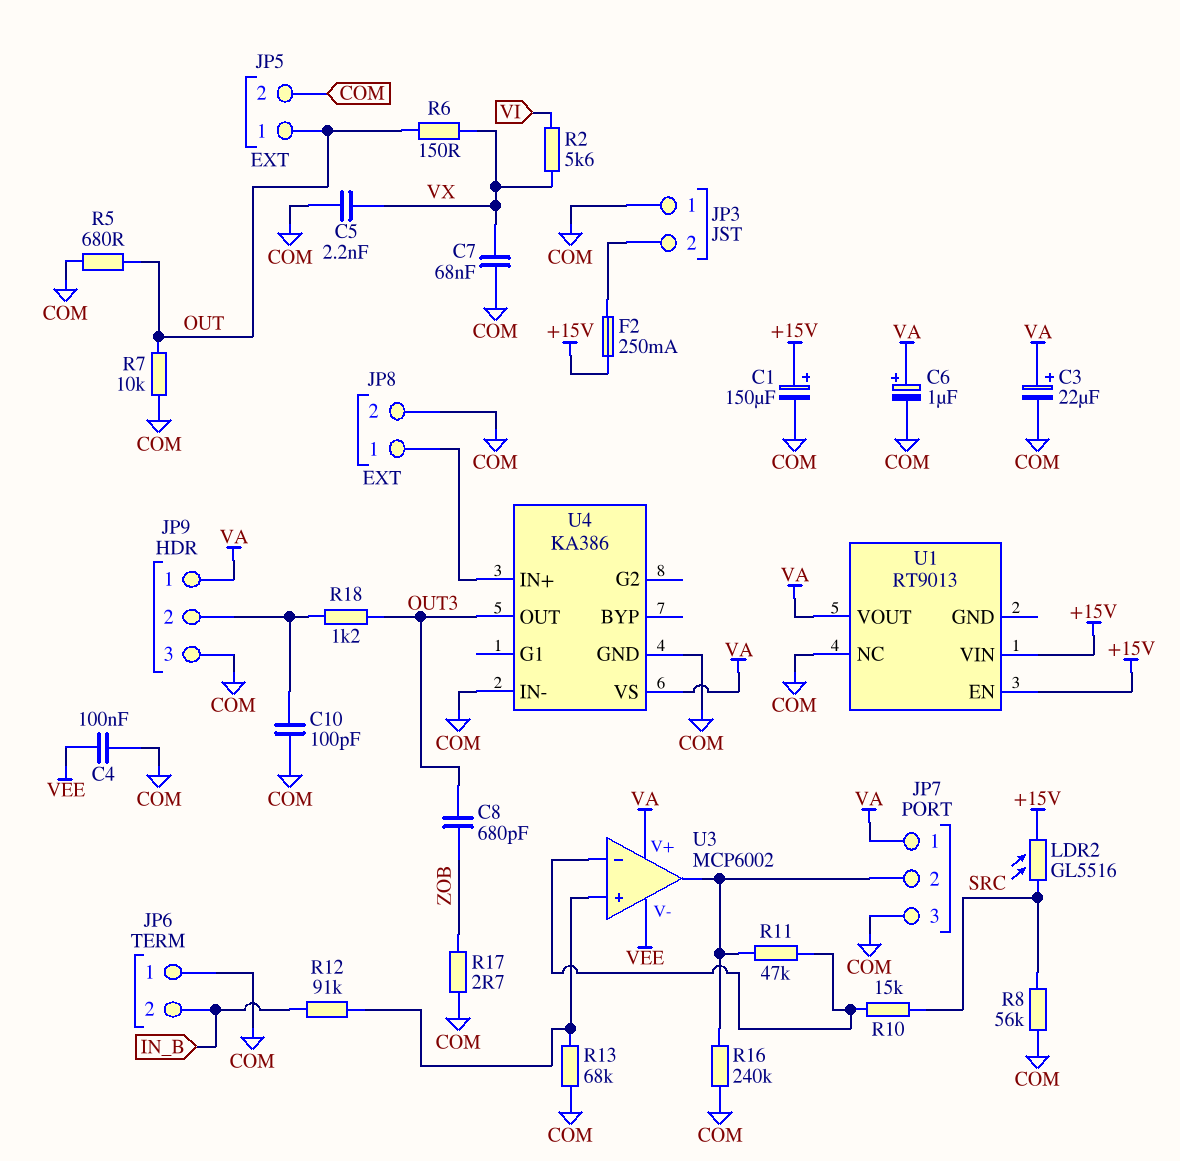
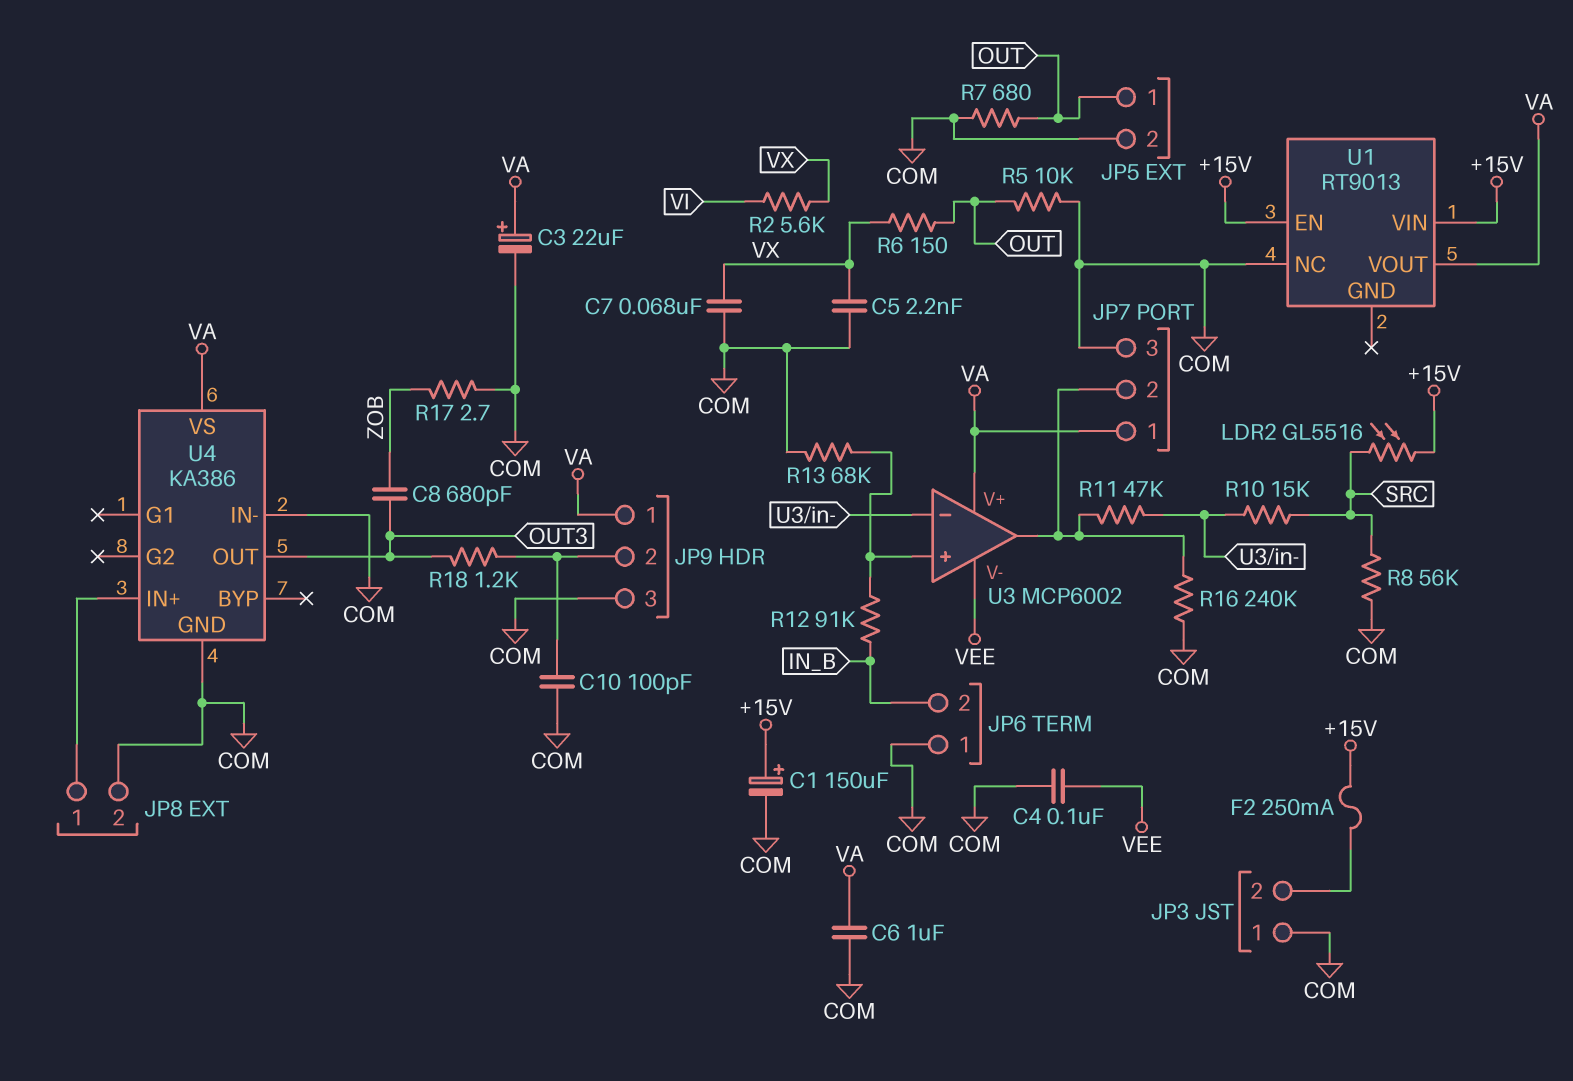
C6: 1uF (plus VA, minus COM) -> 1uF (COM, VA)
R5: 680 (COM, OUT) -> 10k (COM, OUT)
R7: 10k (COM, OUT) -> 680 (COM, OUT)

